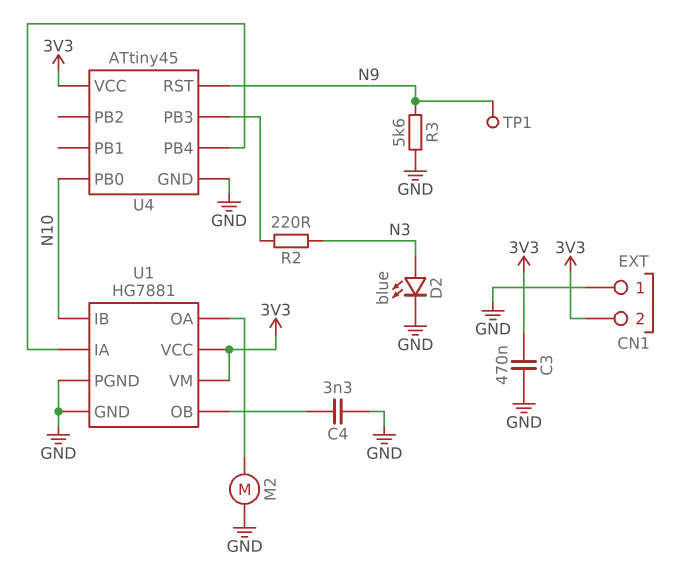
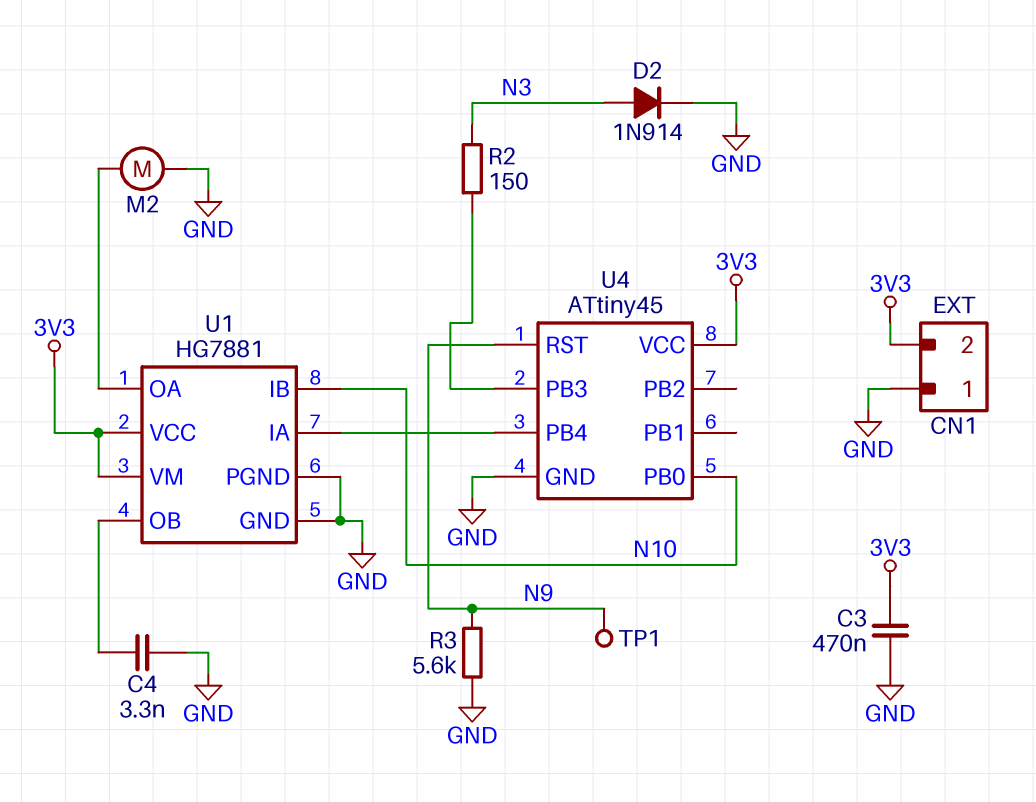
D2: LED blue (A N3, K GND) -> diode 1N914 (A N3, K GND)
R2: 220 (N3, U4/PB3) -> 150 (N3, U4/PB3)

